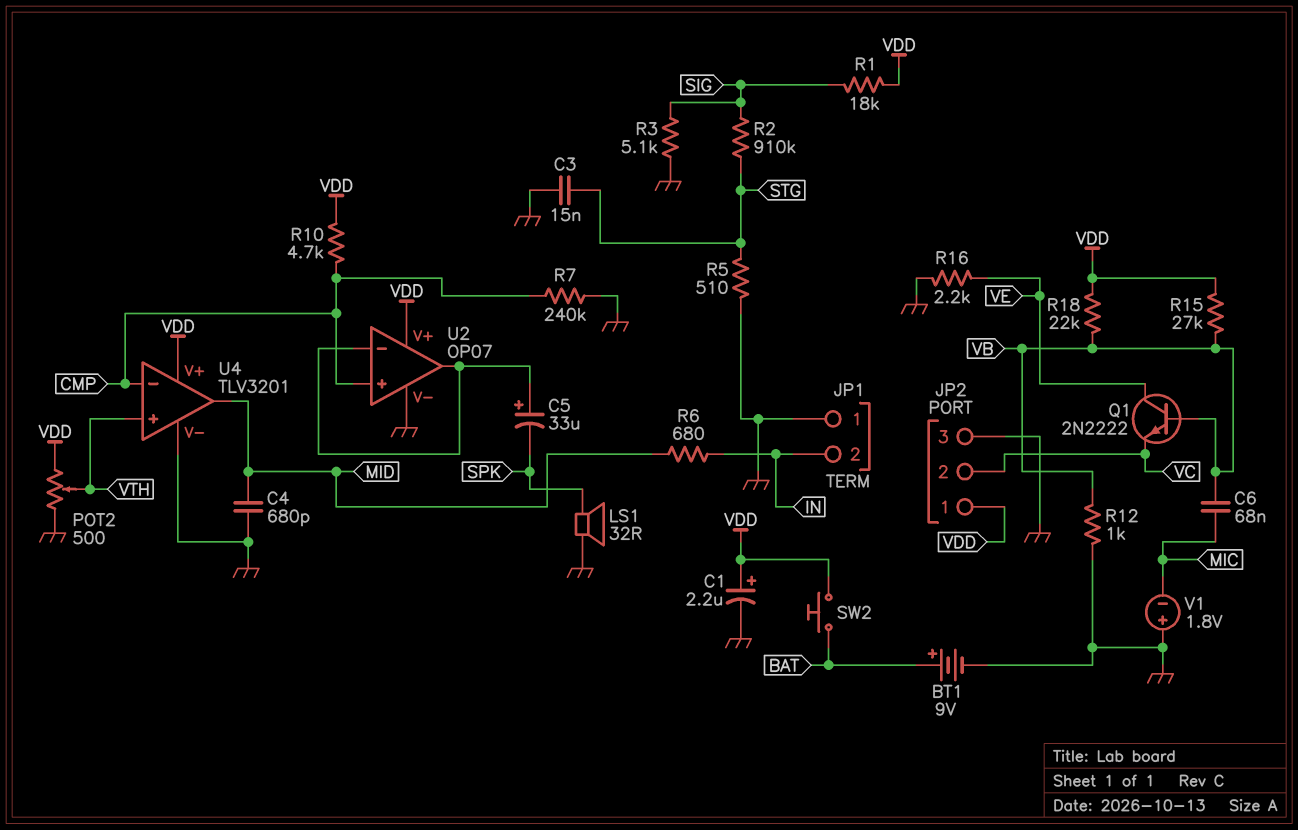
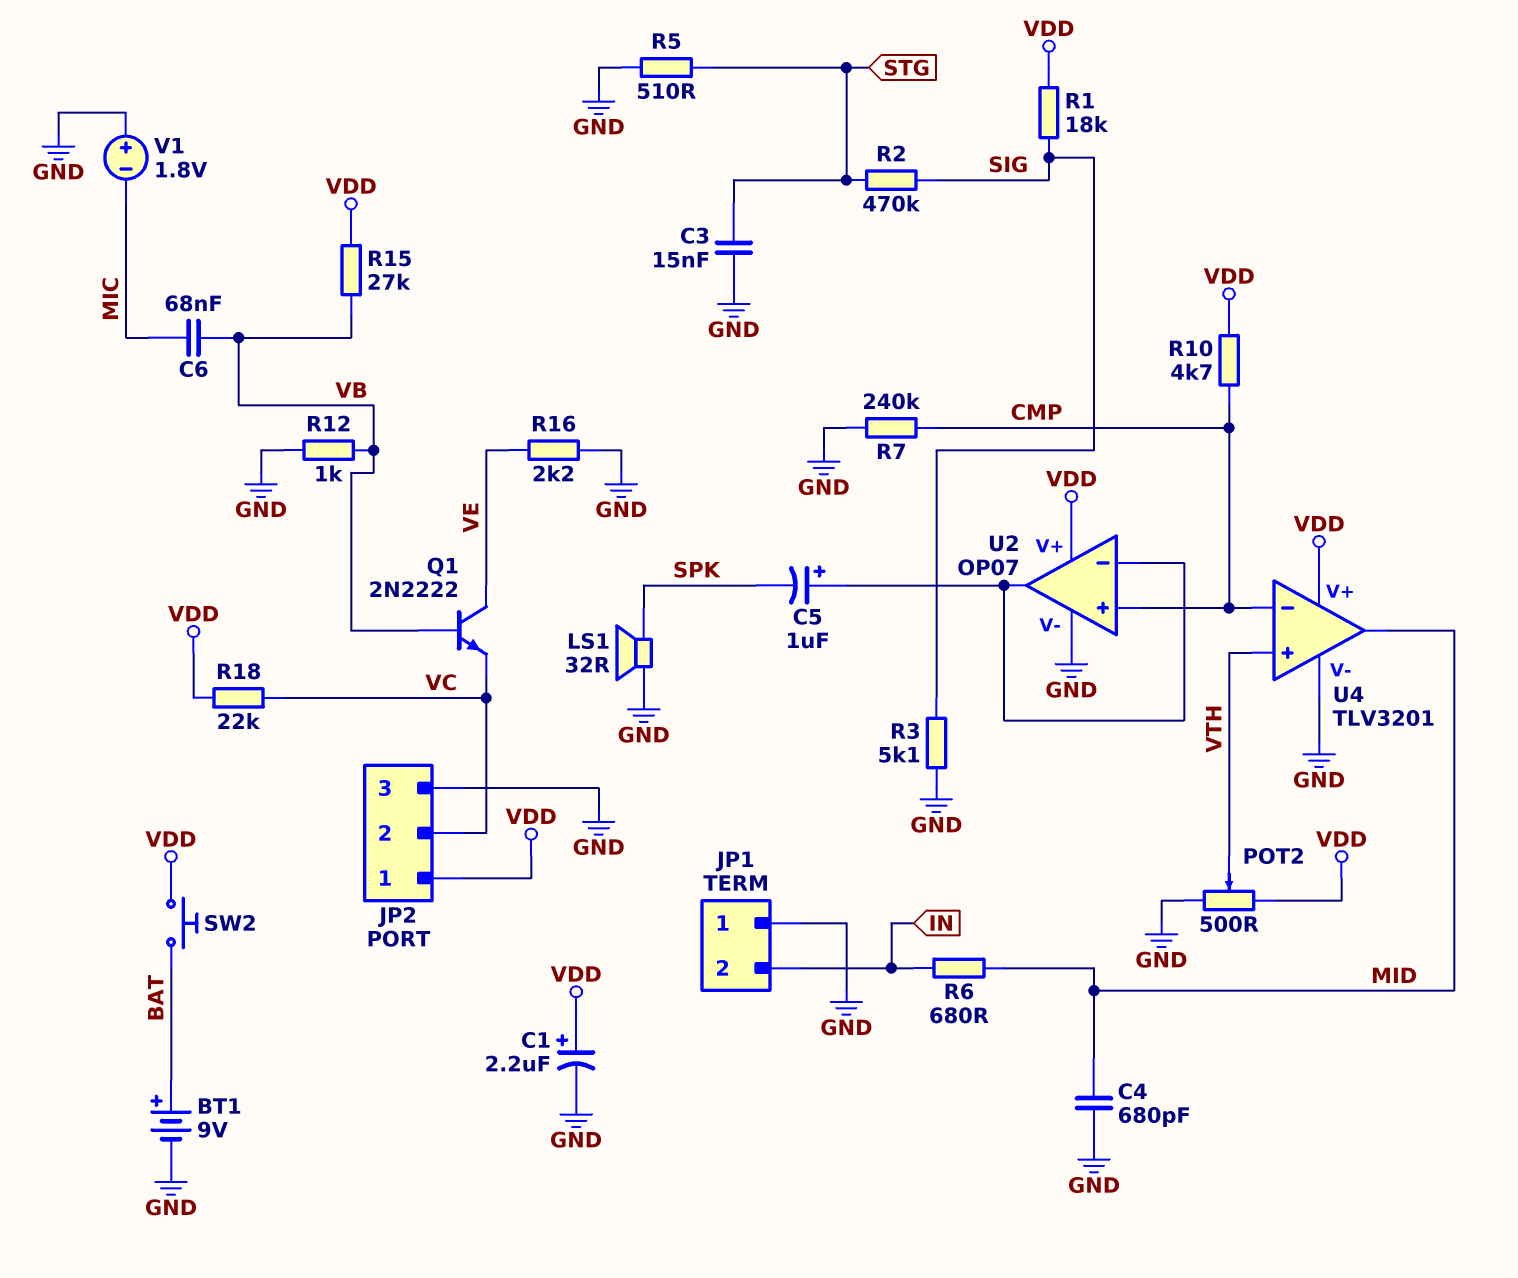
C5: 33uF (plus U2/in-, minus SPK) -> 1uF (plus U2/in-, minus SPK)
R2: 910k (SIG, STG) -> 470k (SIG, STG)
R18: 22k (VB, VDD) -> 22k (VC, VDD)

